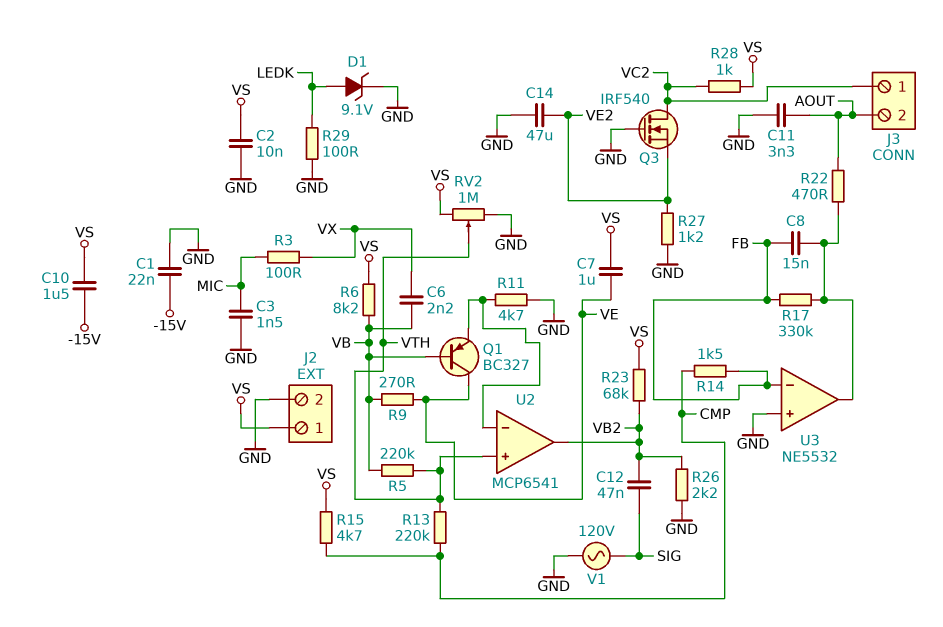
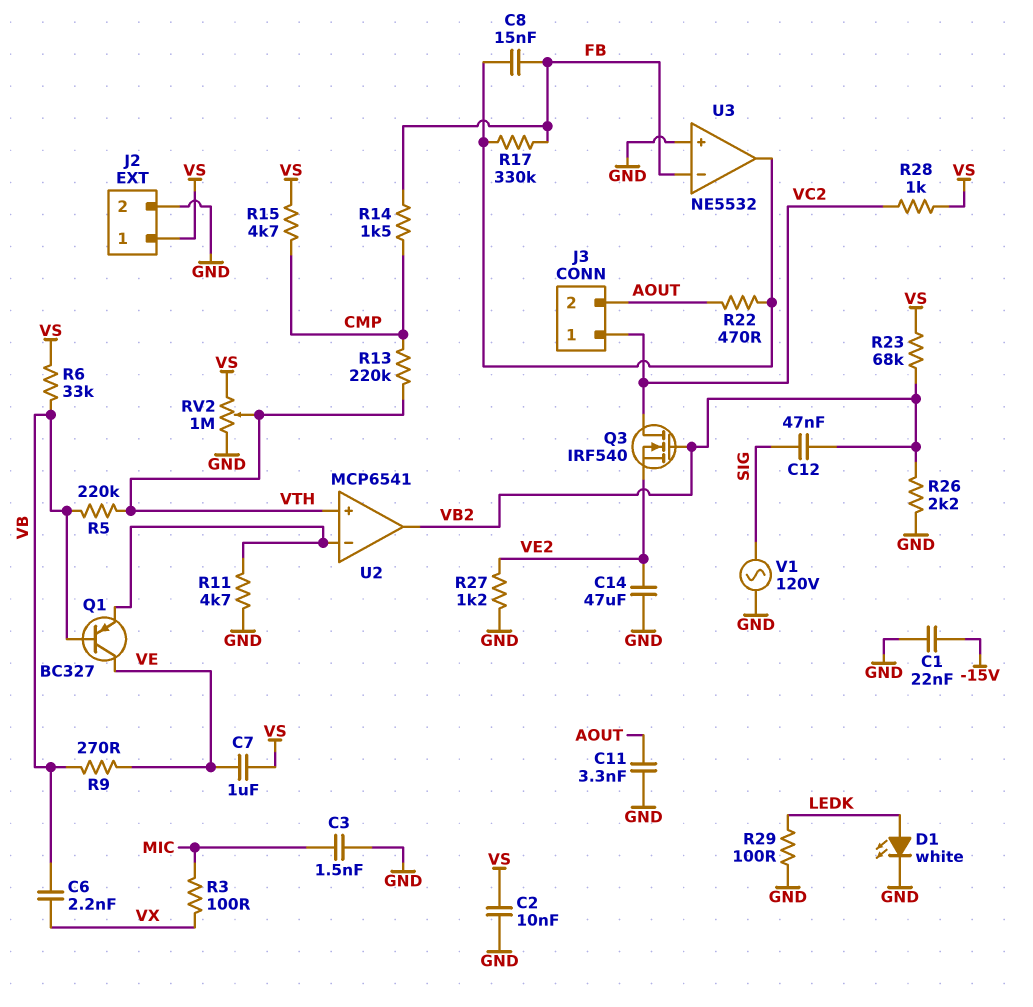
C10: 1.5uF (-15V, VS) -> none
D1: zener 9.1V (A LEDK, K GND) -> LED white (A LEDK, K GND)
Q3: NMOS IRF540 (G GND, D VC2, S VE2) -> NMOS IRF540 (G VB2, D VC2, S VE2)
R6: 8.2k (VB, VS) -> 33k (VB, VS)

